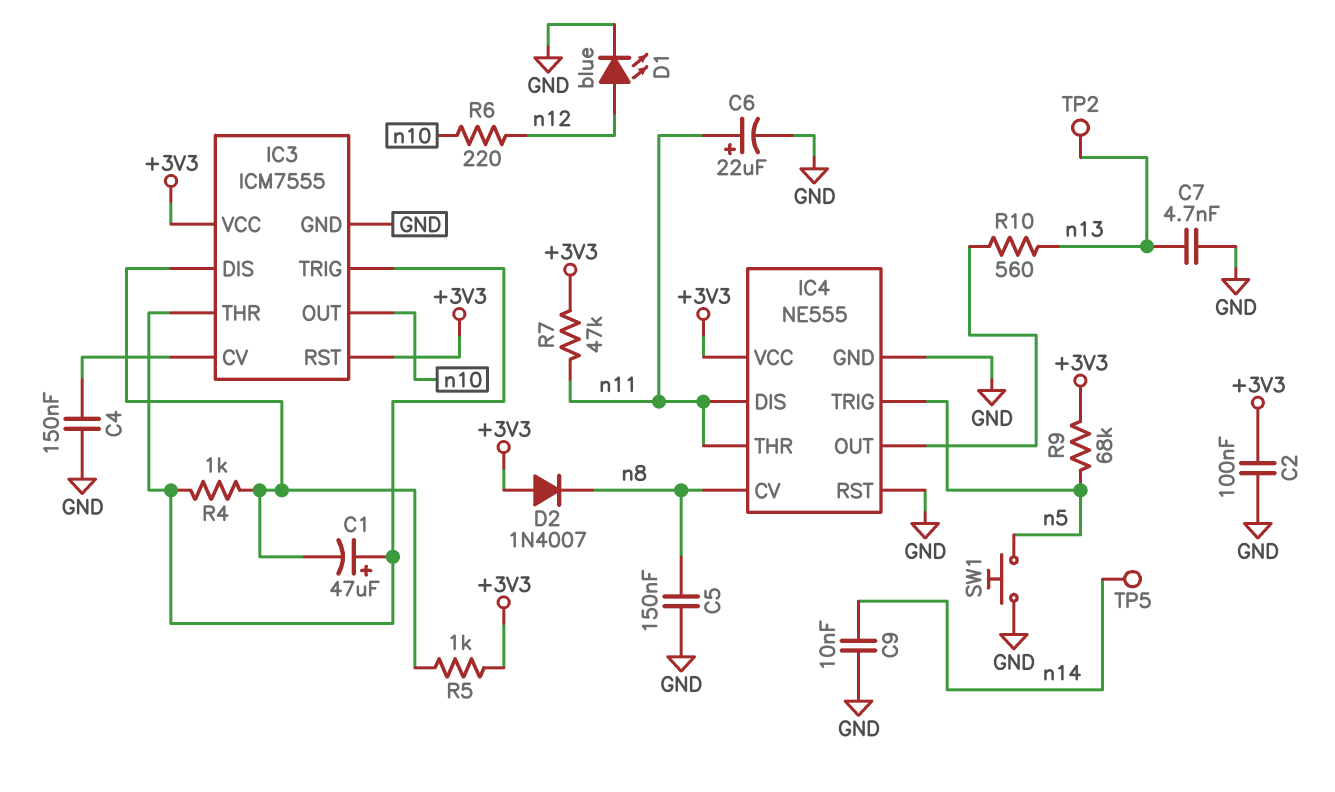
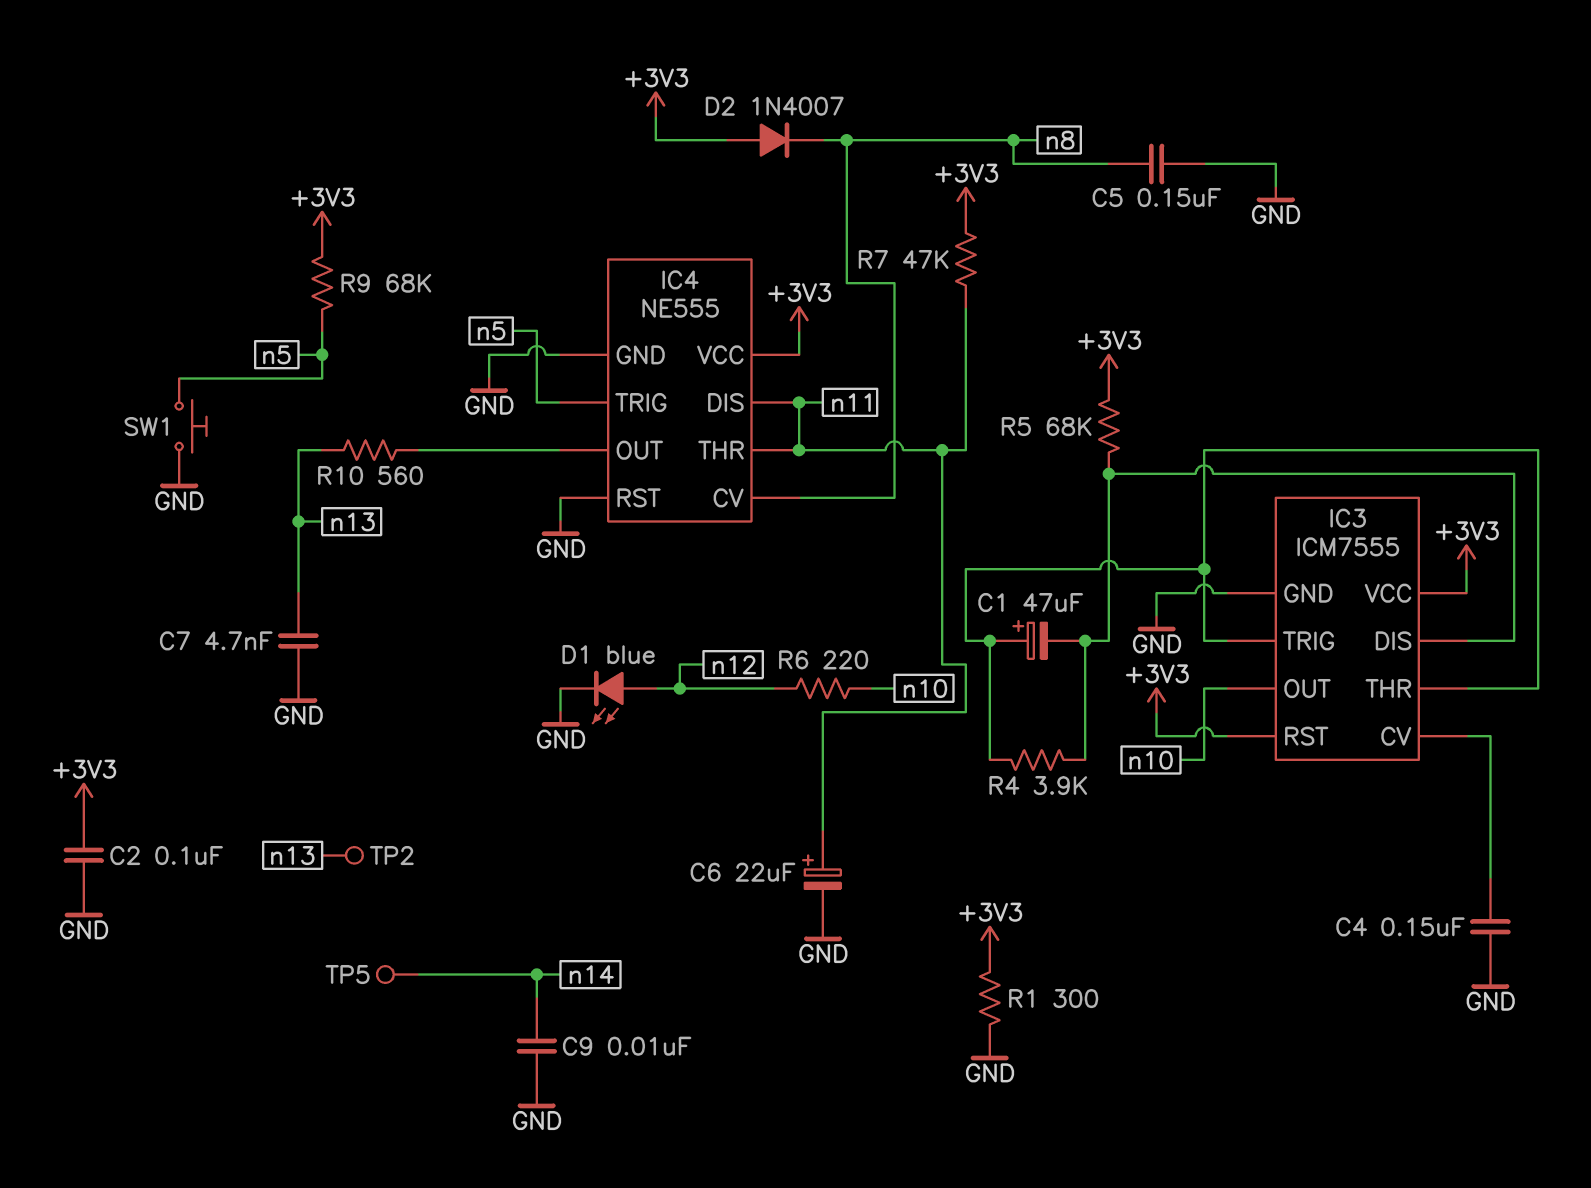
R1: none -> 300 (+3V3, GND)
R4: 1k (IC3/DIS, IC3/THR) -> 3.9k (IC3/DIS, IC3/THR)
R5: 1k (+3V3, IC3/DIS) -> 68k (+3V3, IC3/DIS)

